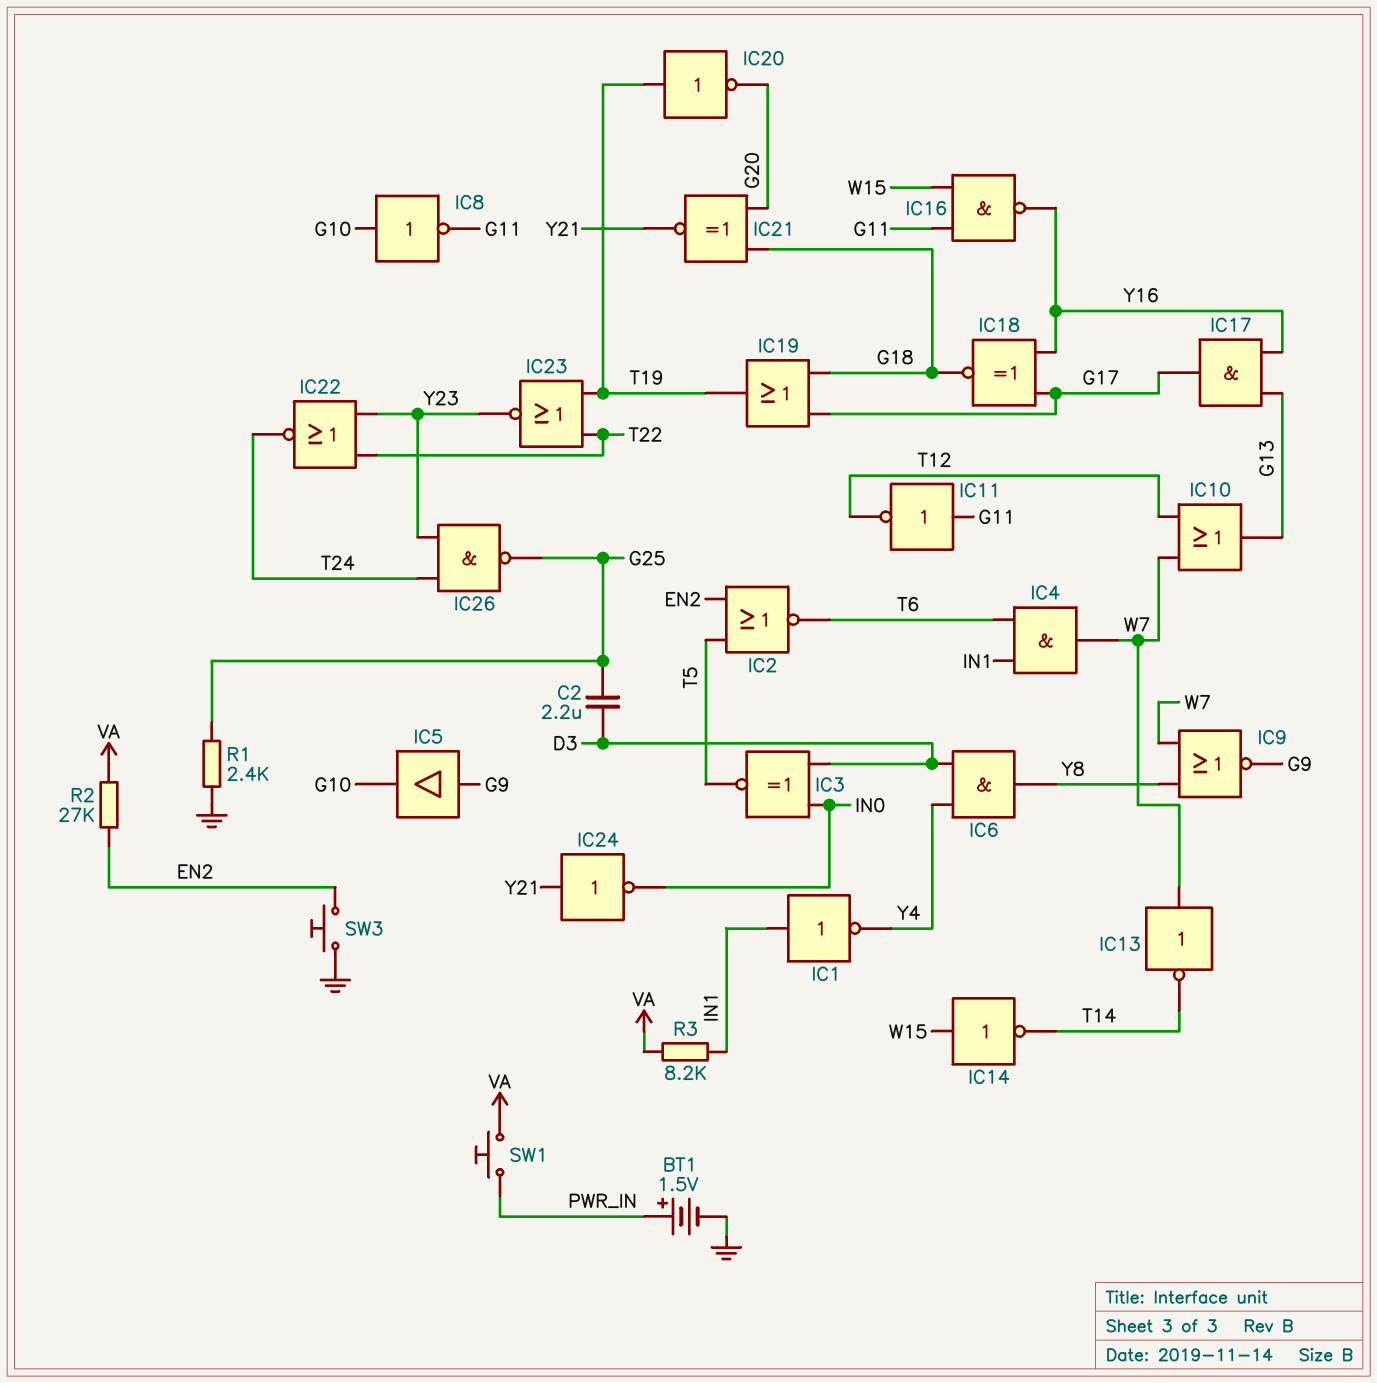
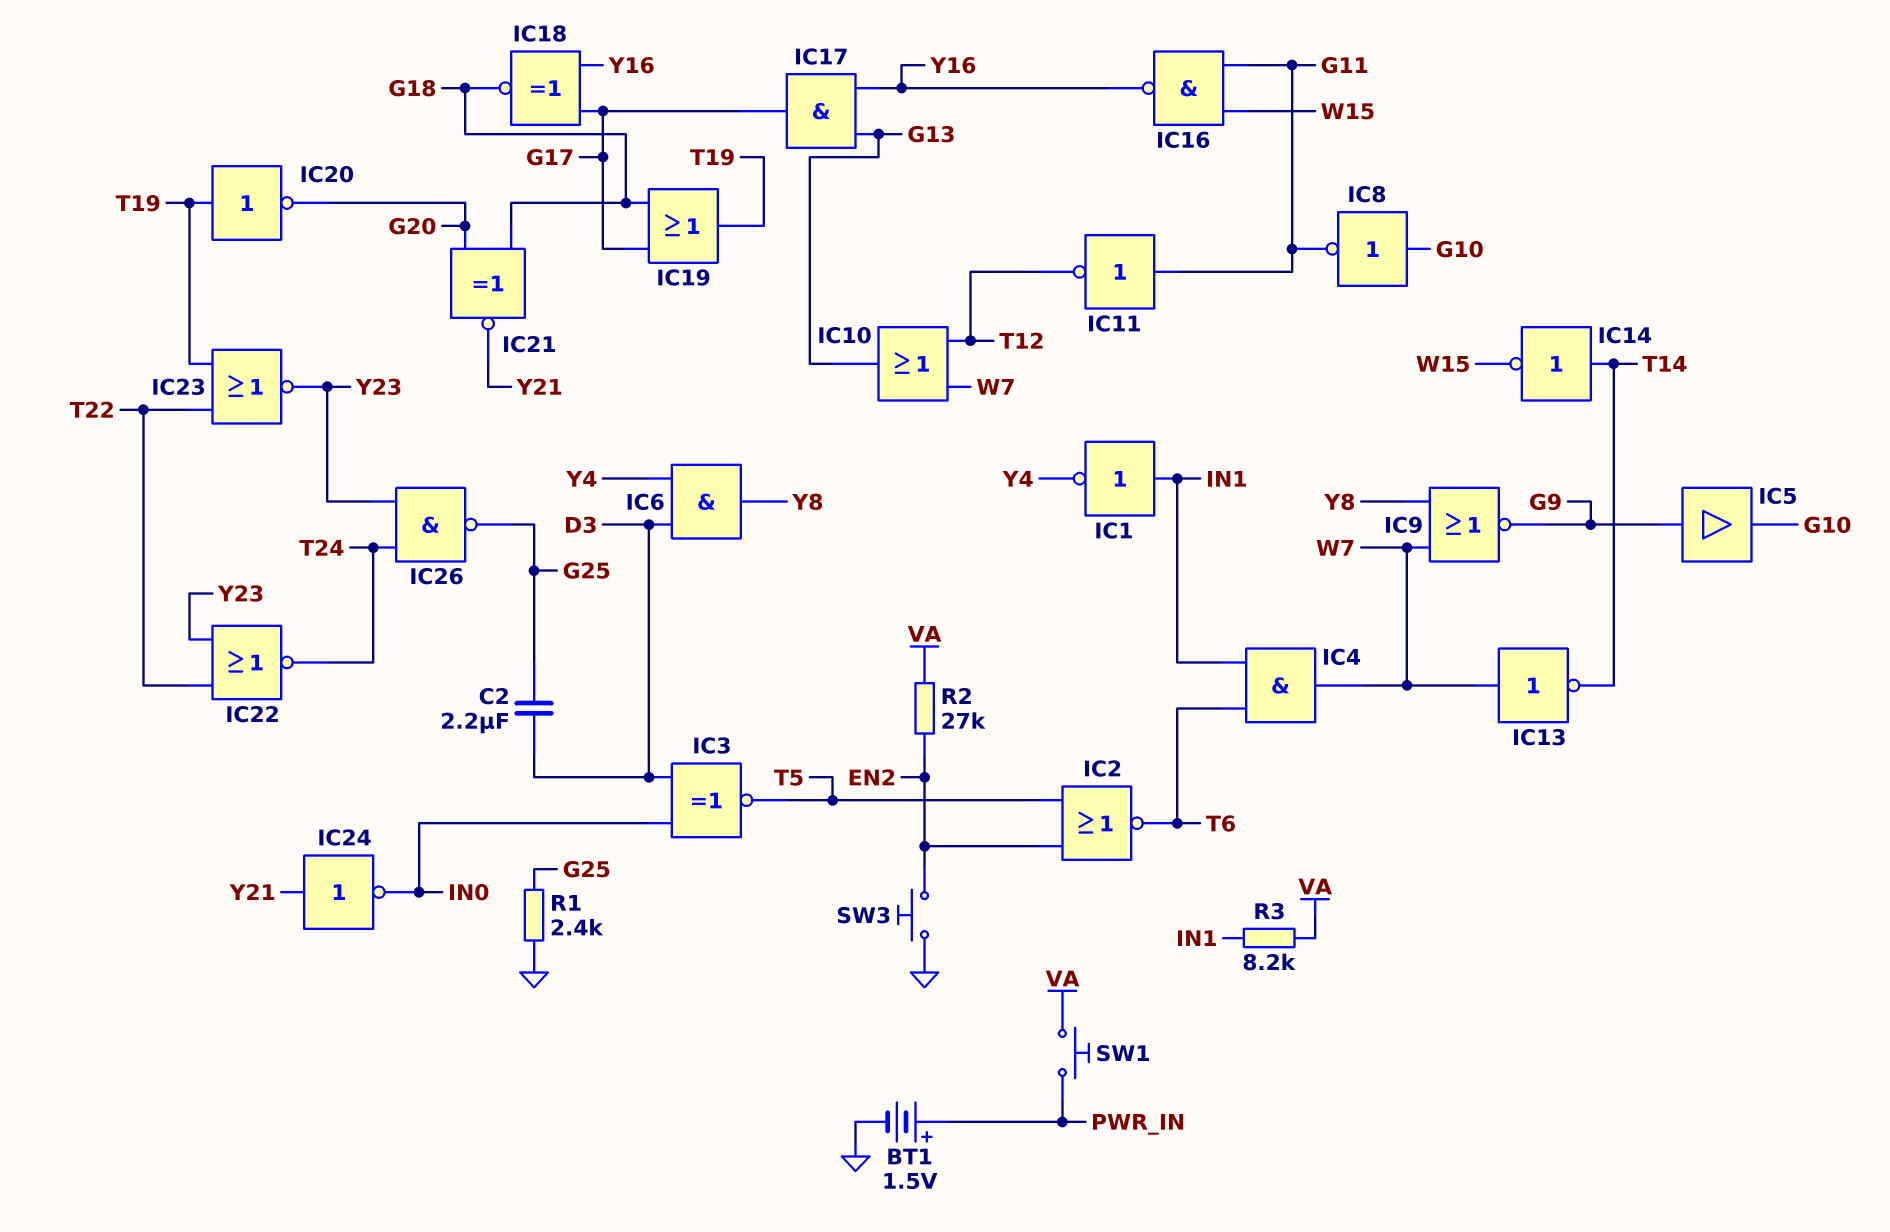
IC14: NOT (in W15, out T14) -> NOT (in T14, out W15)

